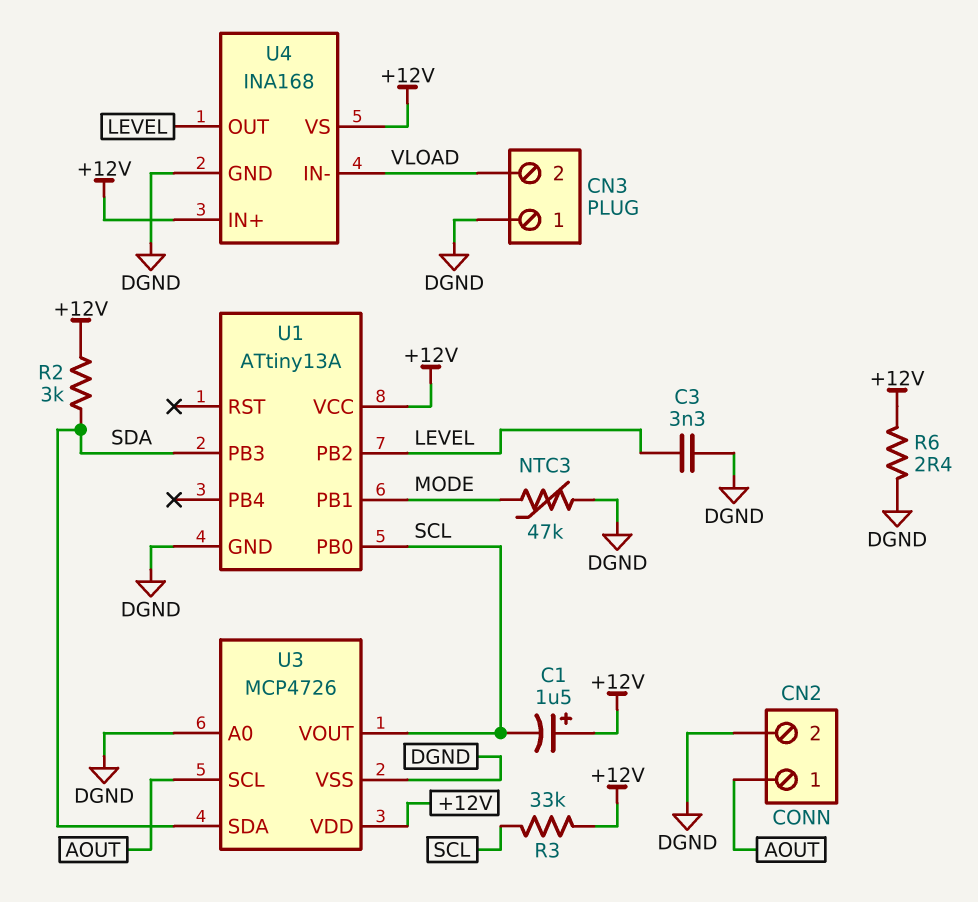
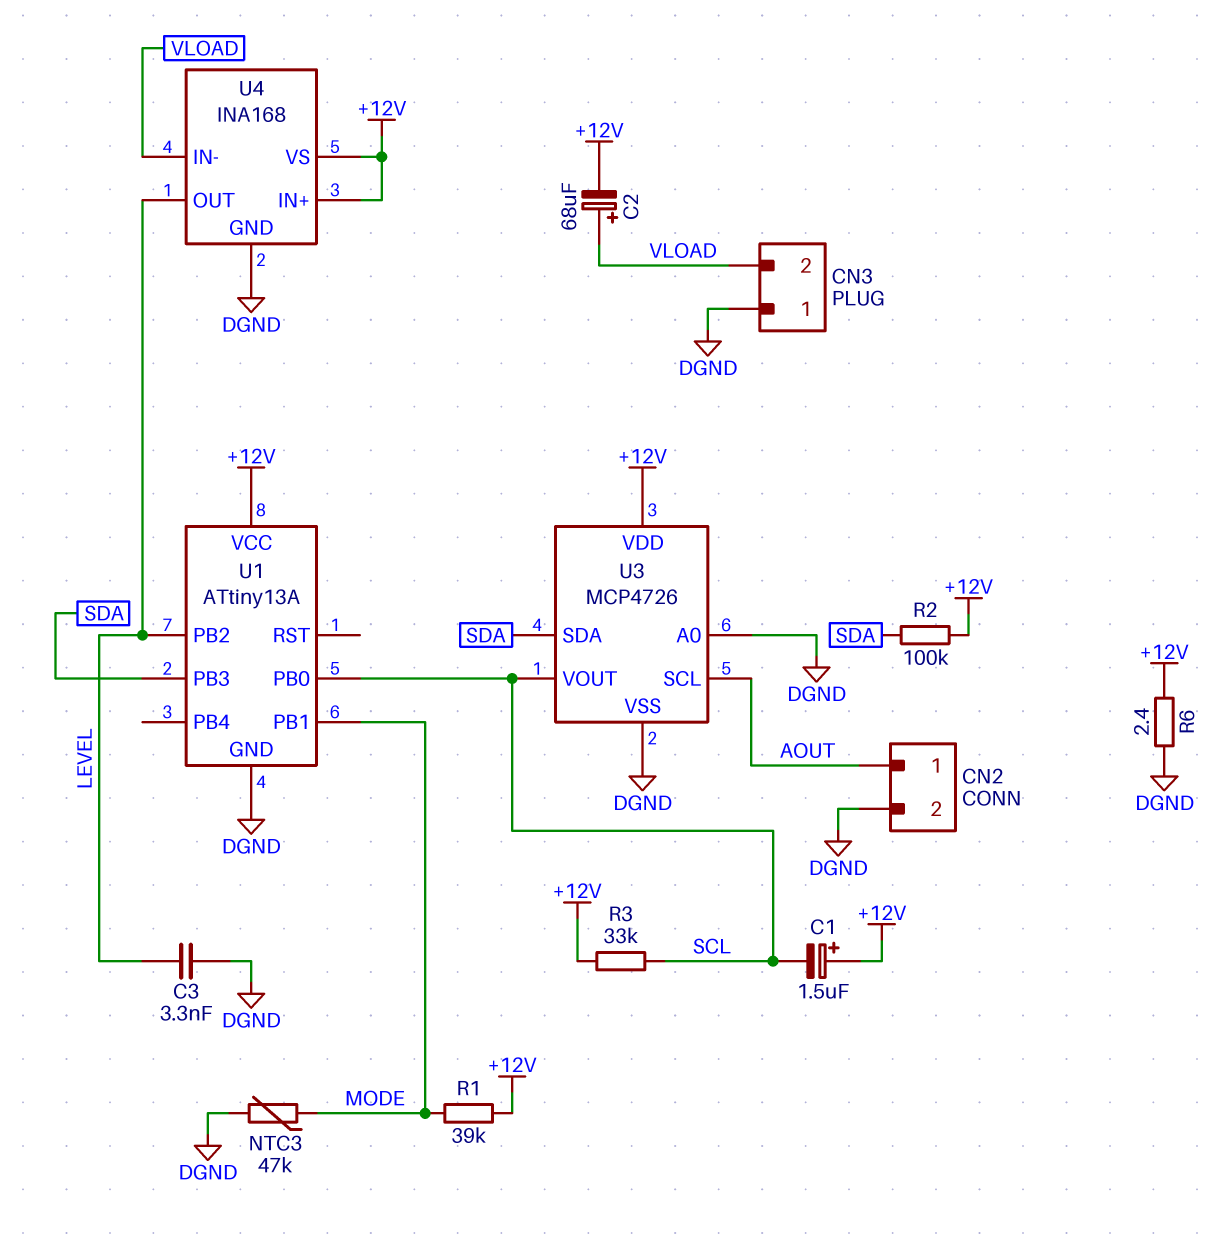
C2: none -> 68uF (plus VLOAD, minus +12V)
R1: none -> 39k (+12V, MODE)
R2: 3k (+12V, SDA) -> 100k (+12V, SDA)

